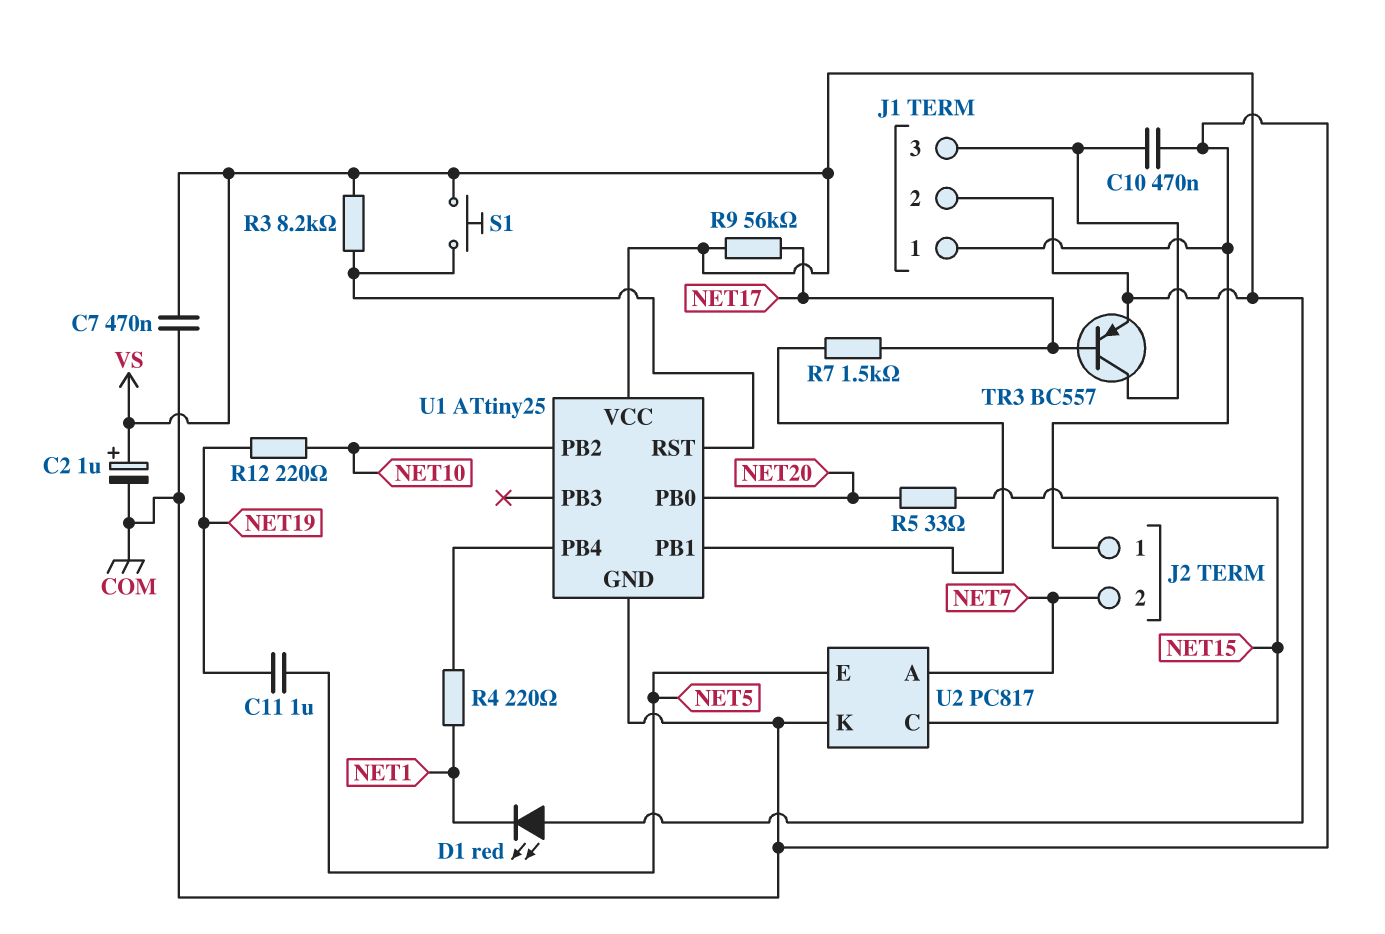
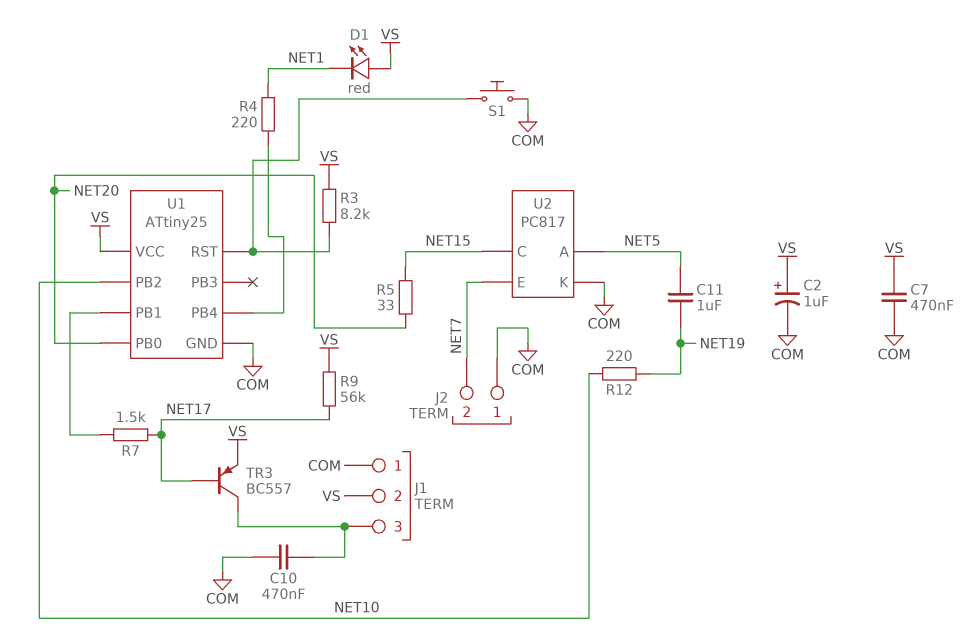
S1: button (U1/RST, VS) -> button (COM, U1/RST)
U2 pin A: NET7 -> NET5
U2 pin E: NET5 -> NET7

